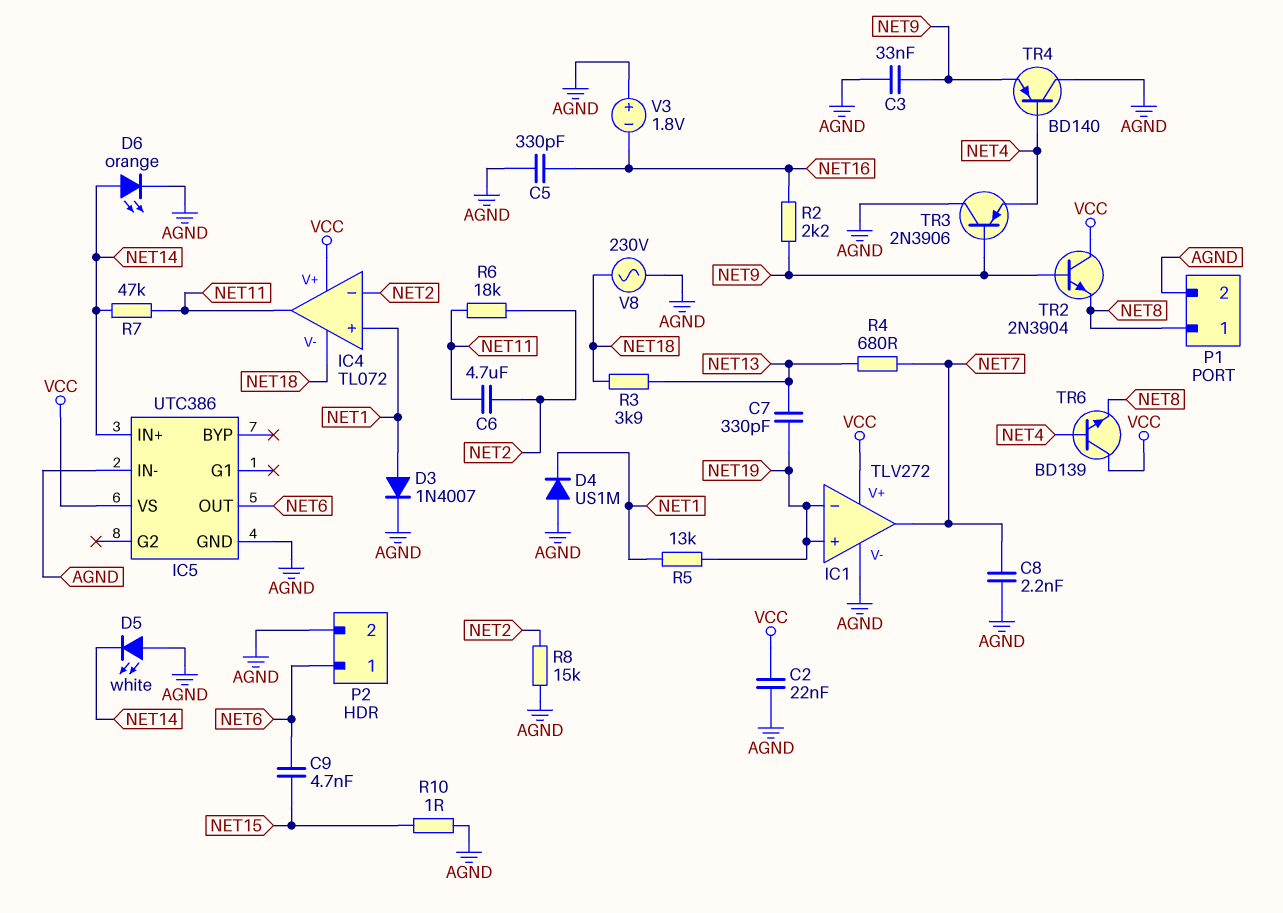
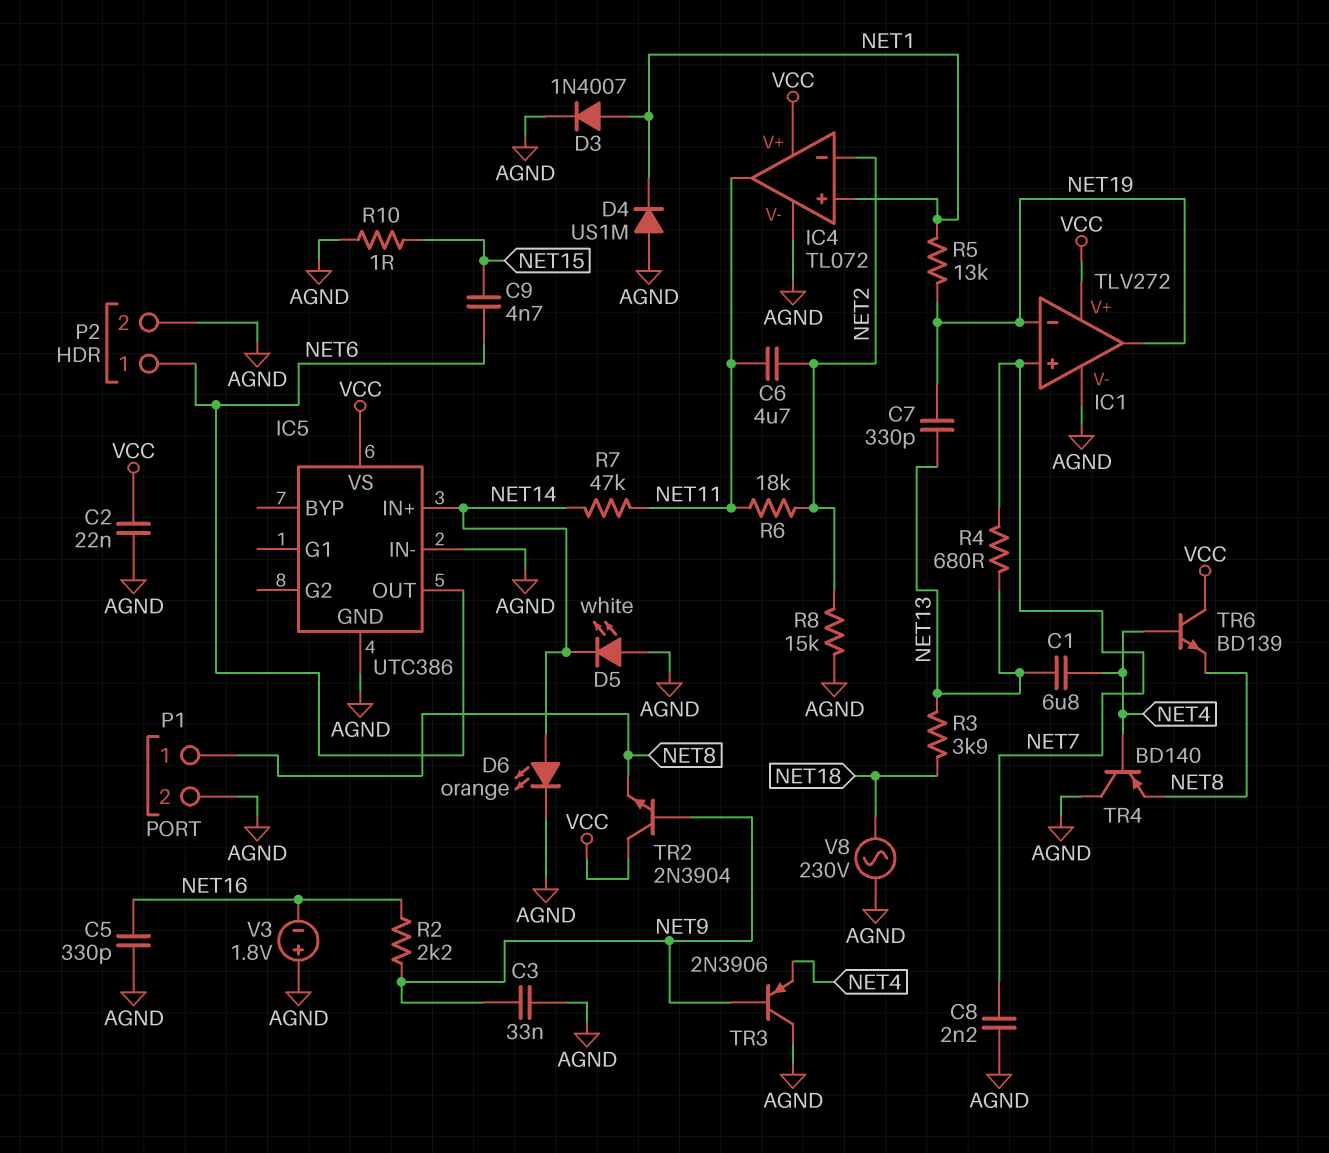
C1: none -> 6.8uF (NET4, NET13)
IC1 pin in+: NET19 -> NET7
IC1 pin out: NET7 -> NET19
IC4 pin V-: NET18 -> AGND
TR4: PNP BD140 (B NET4, C AGND, E NET9) -> PNP BD140 (B NET4, C AGND, E NET8)

